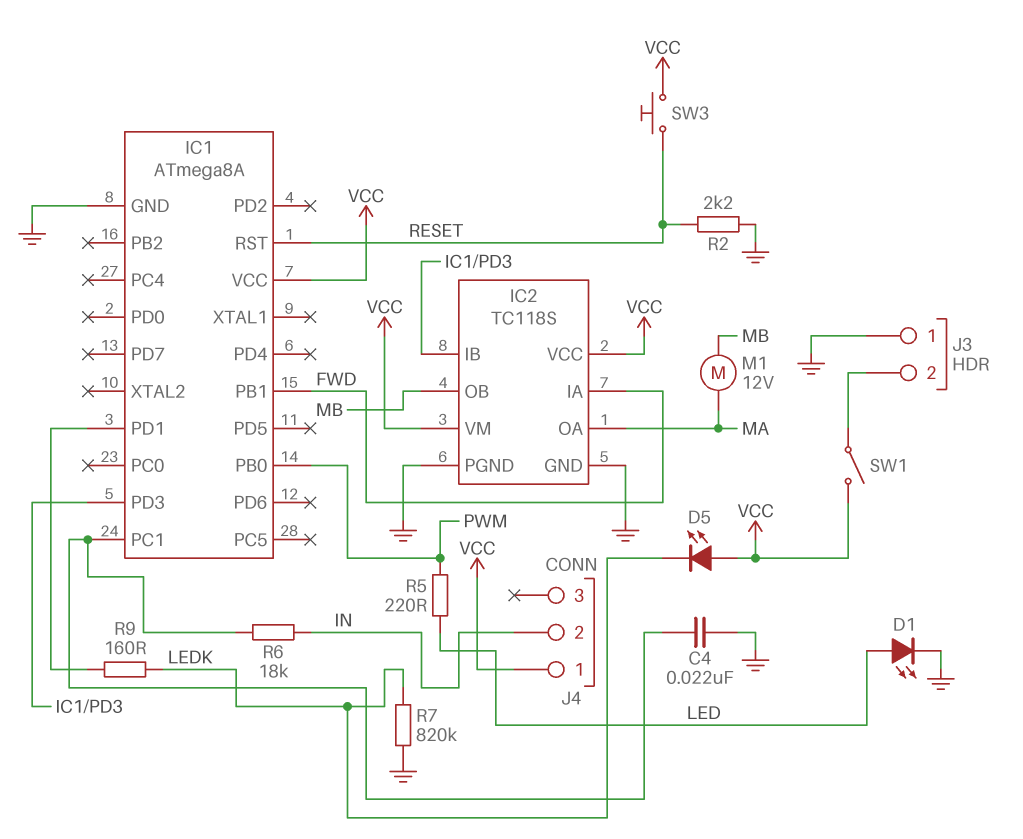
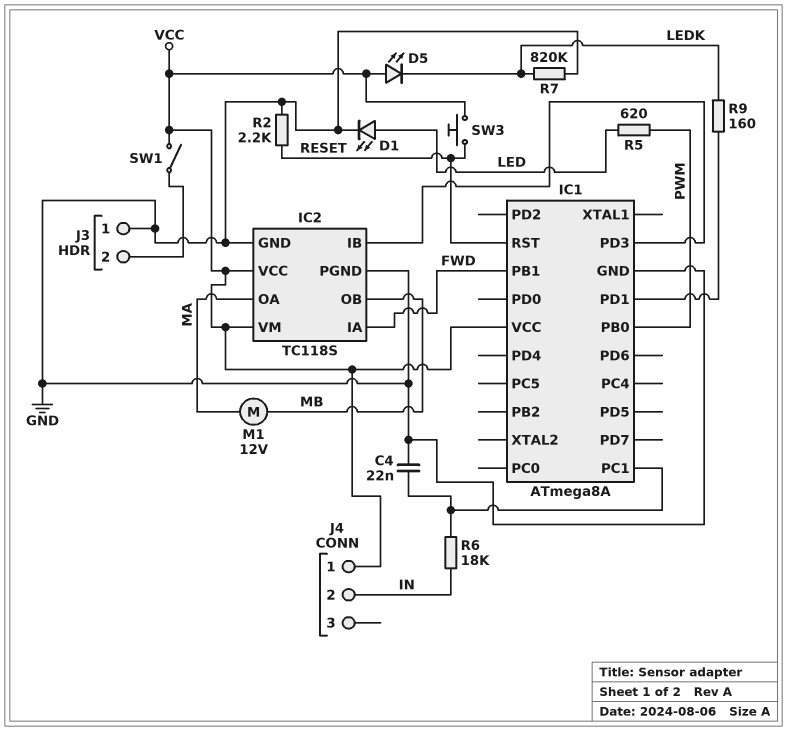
R5: 220 (LED, PWM) -> 620 (LED, PWM)

